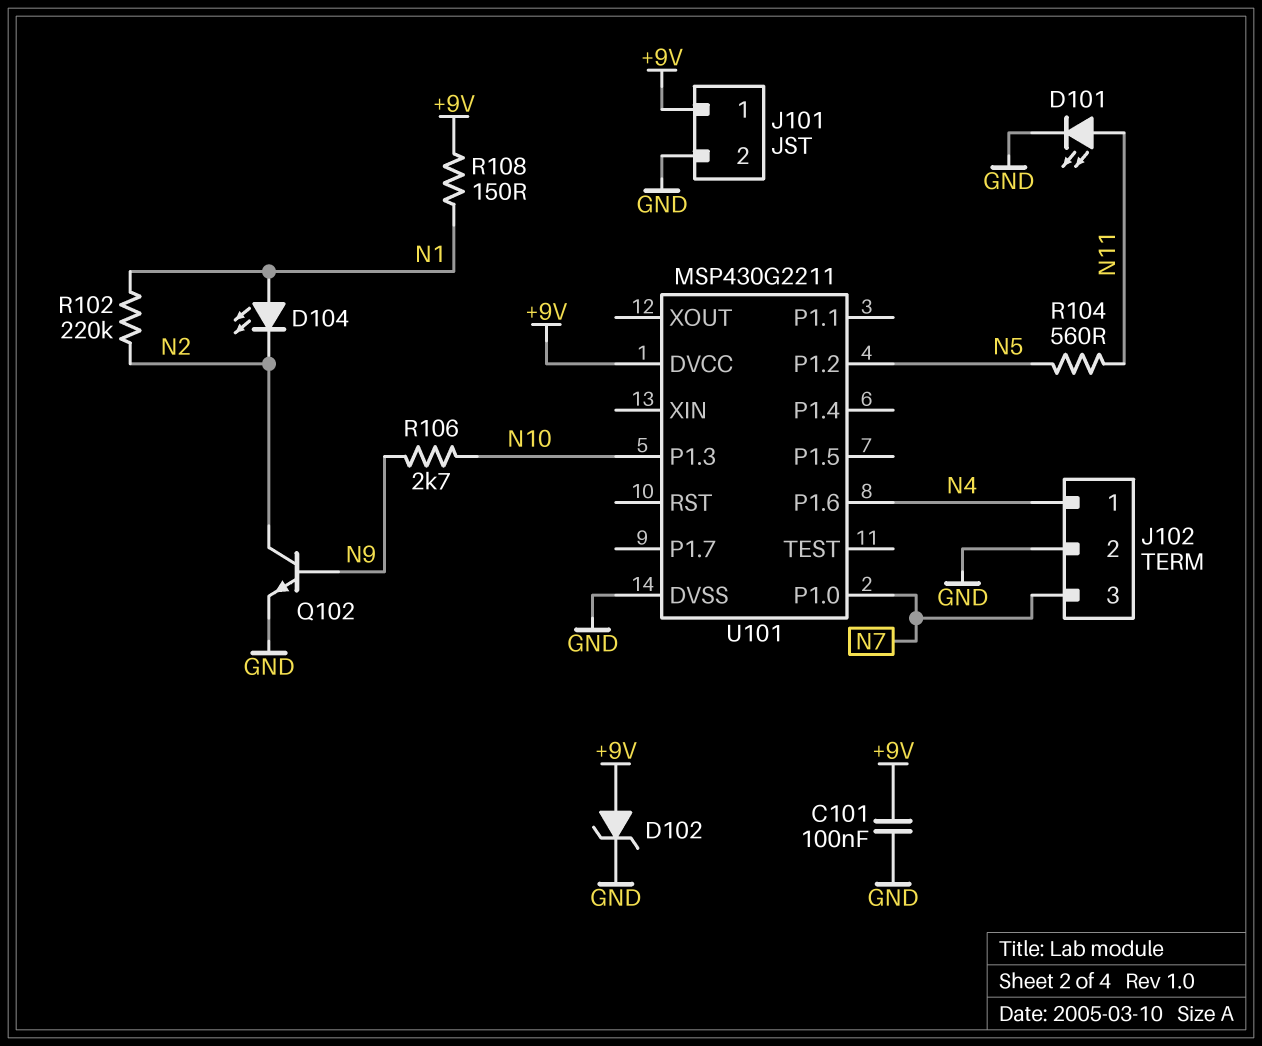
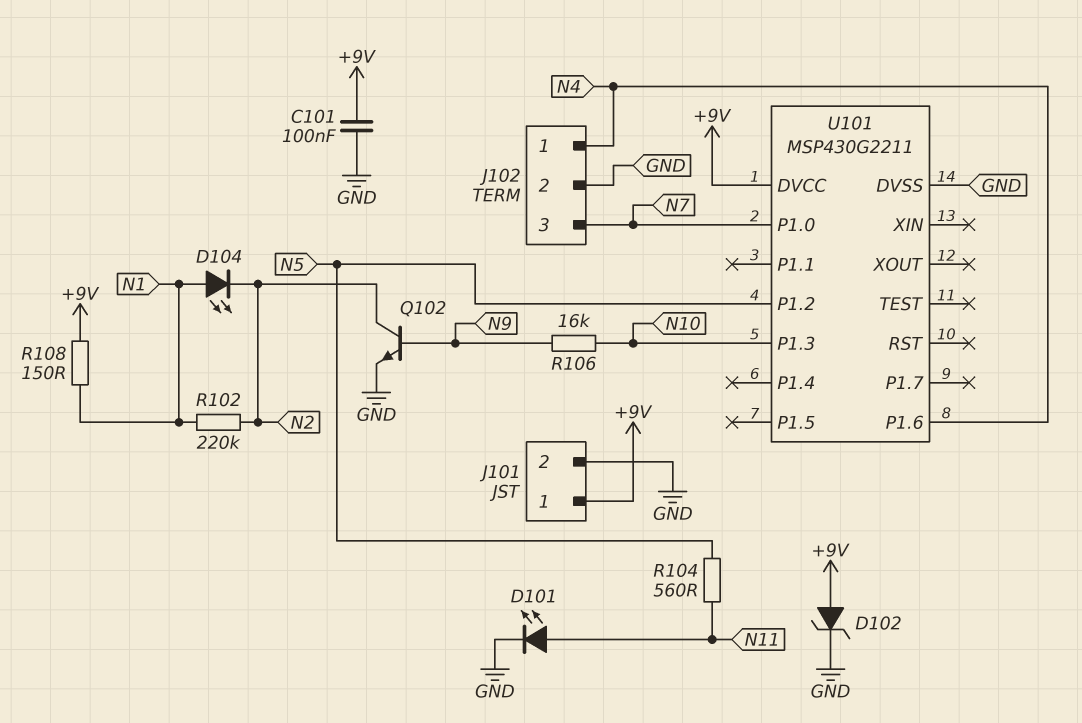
R106: 2.7k (N9, N10) -> 16k (N9, N10)

